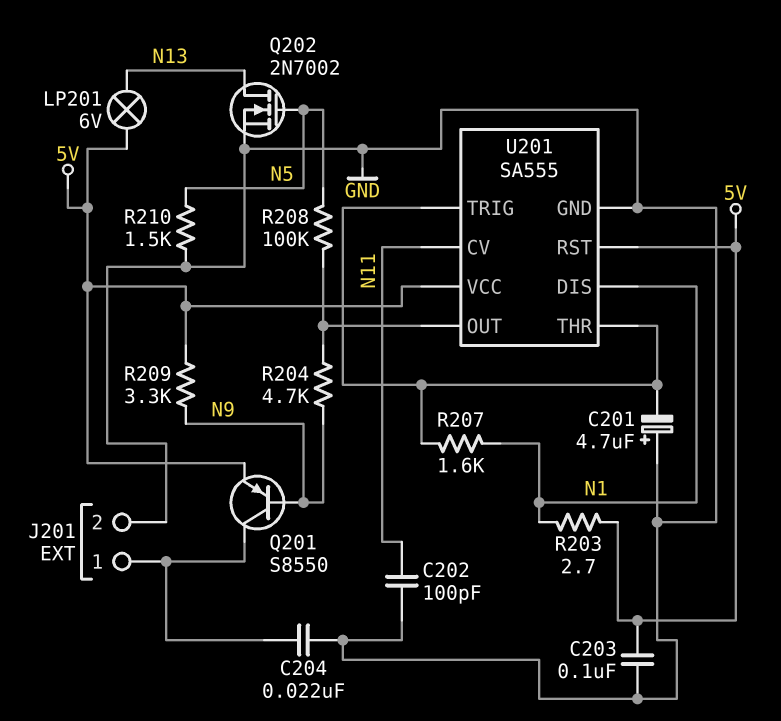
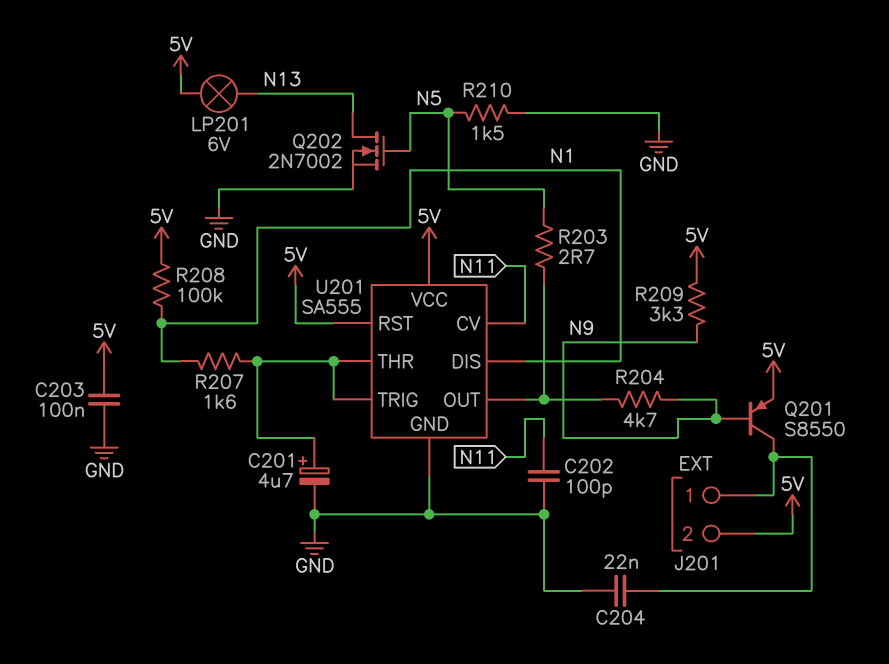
C201: 4.7uF (plus GND, minus U201/THR) -> 4.7uF (plus U201/THR, minus GND)
J201 pin 2: GND -> 5V
R203: 2.7 (5V, N1) -> 2.7 (N5, U201/OUT)
R208: 100k (N5, U201/OUT) -> 100k (5V, N1)

